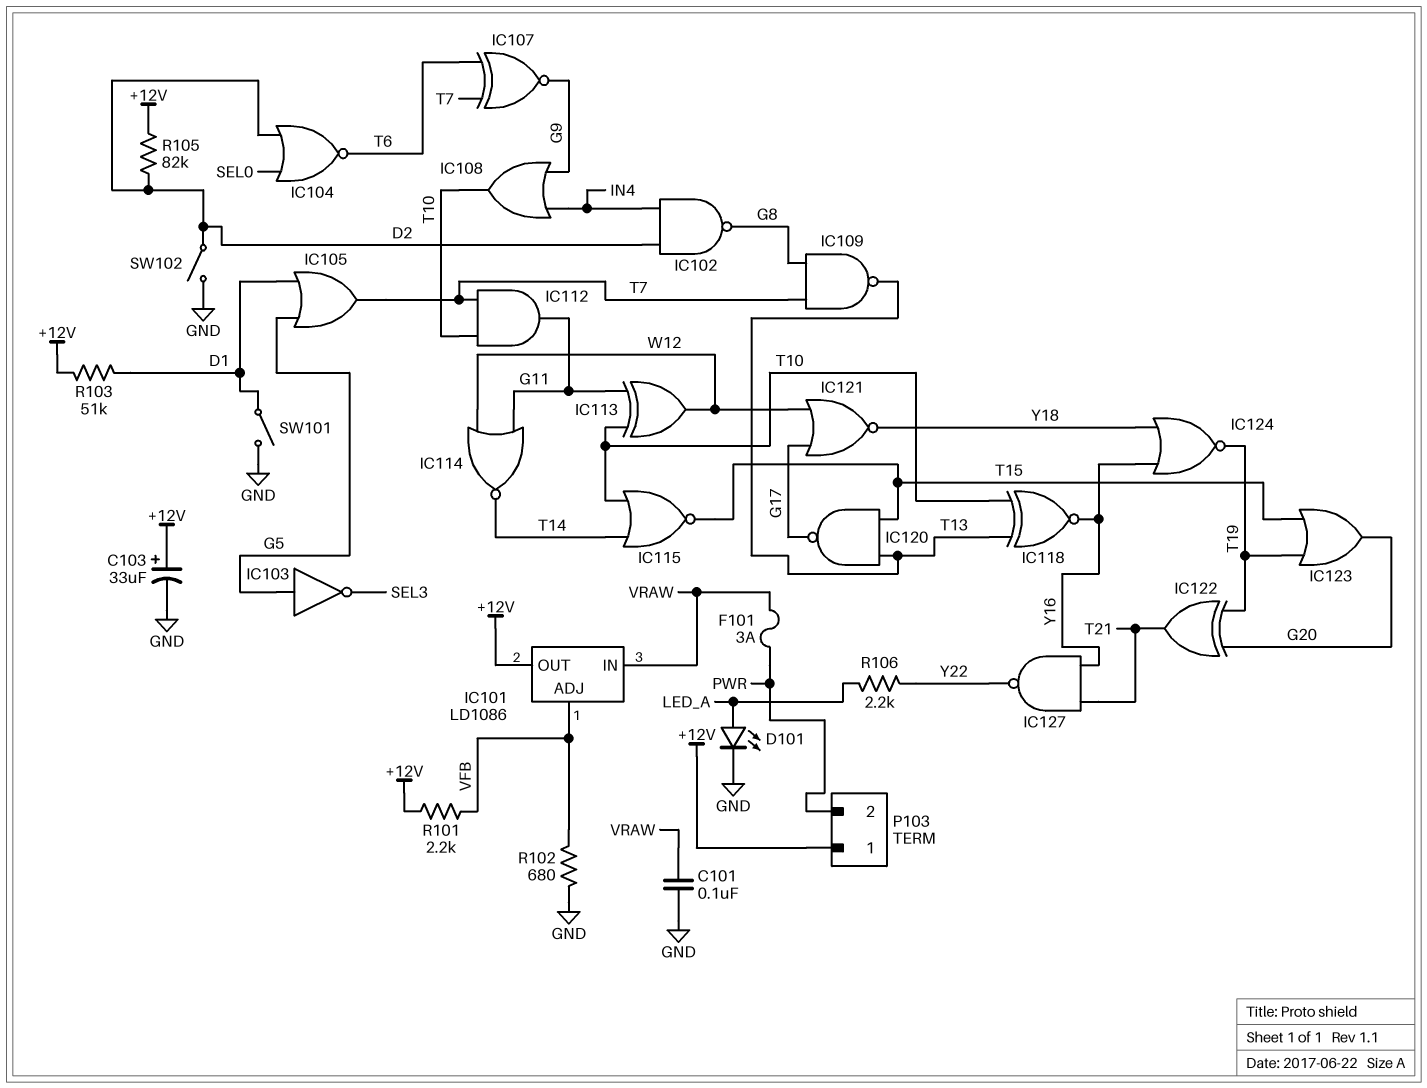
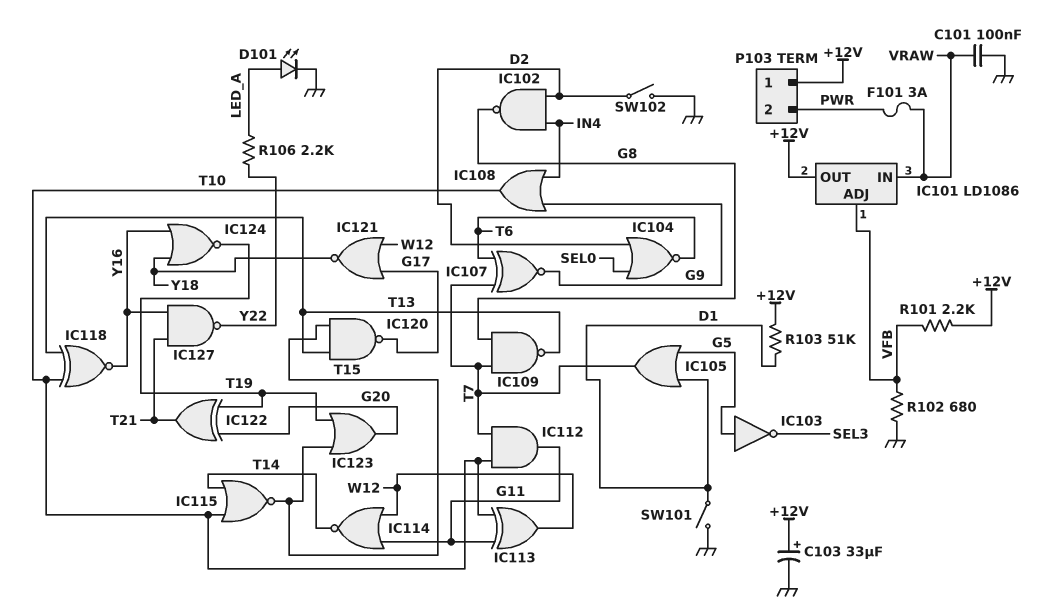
R105: 82k (+12V, D2) -> none

